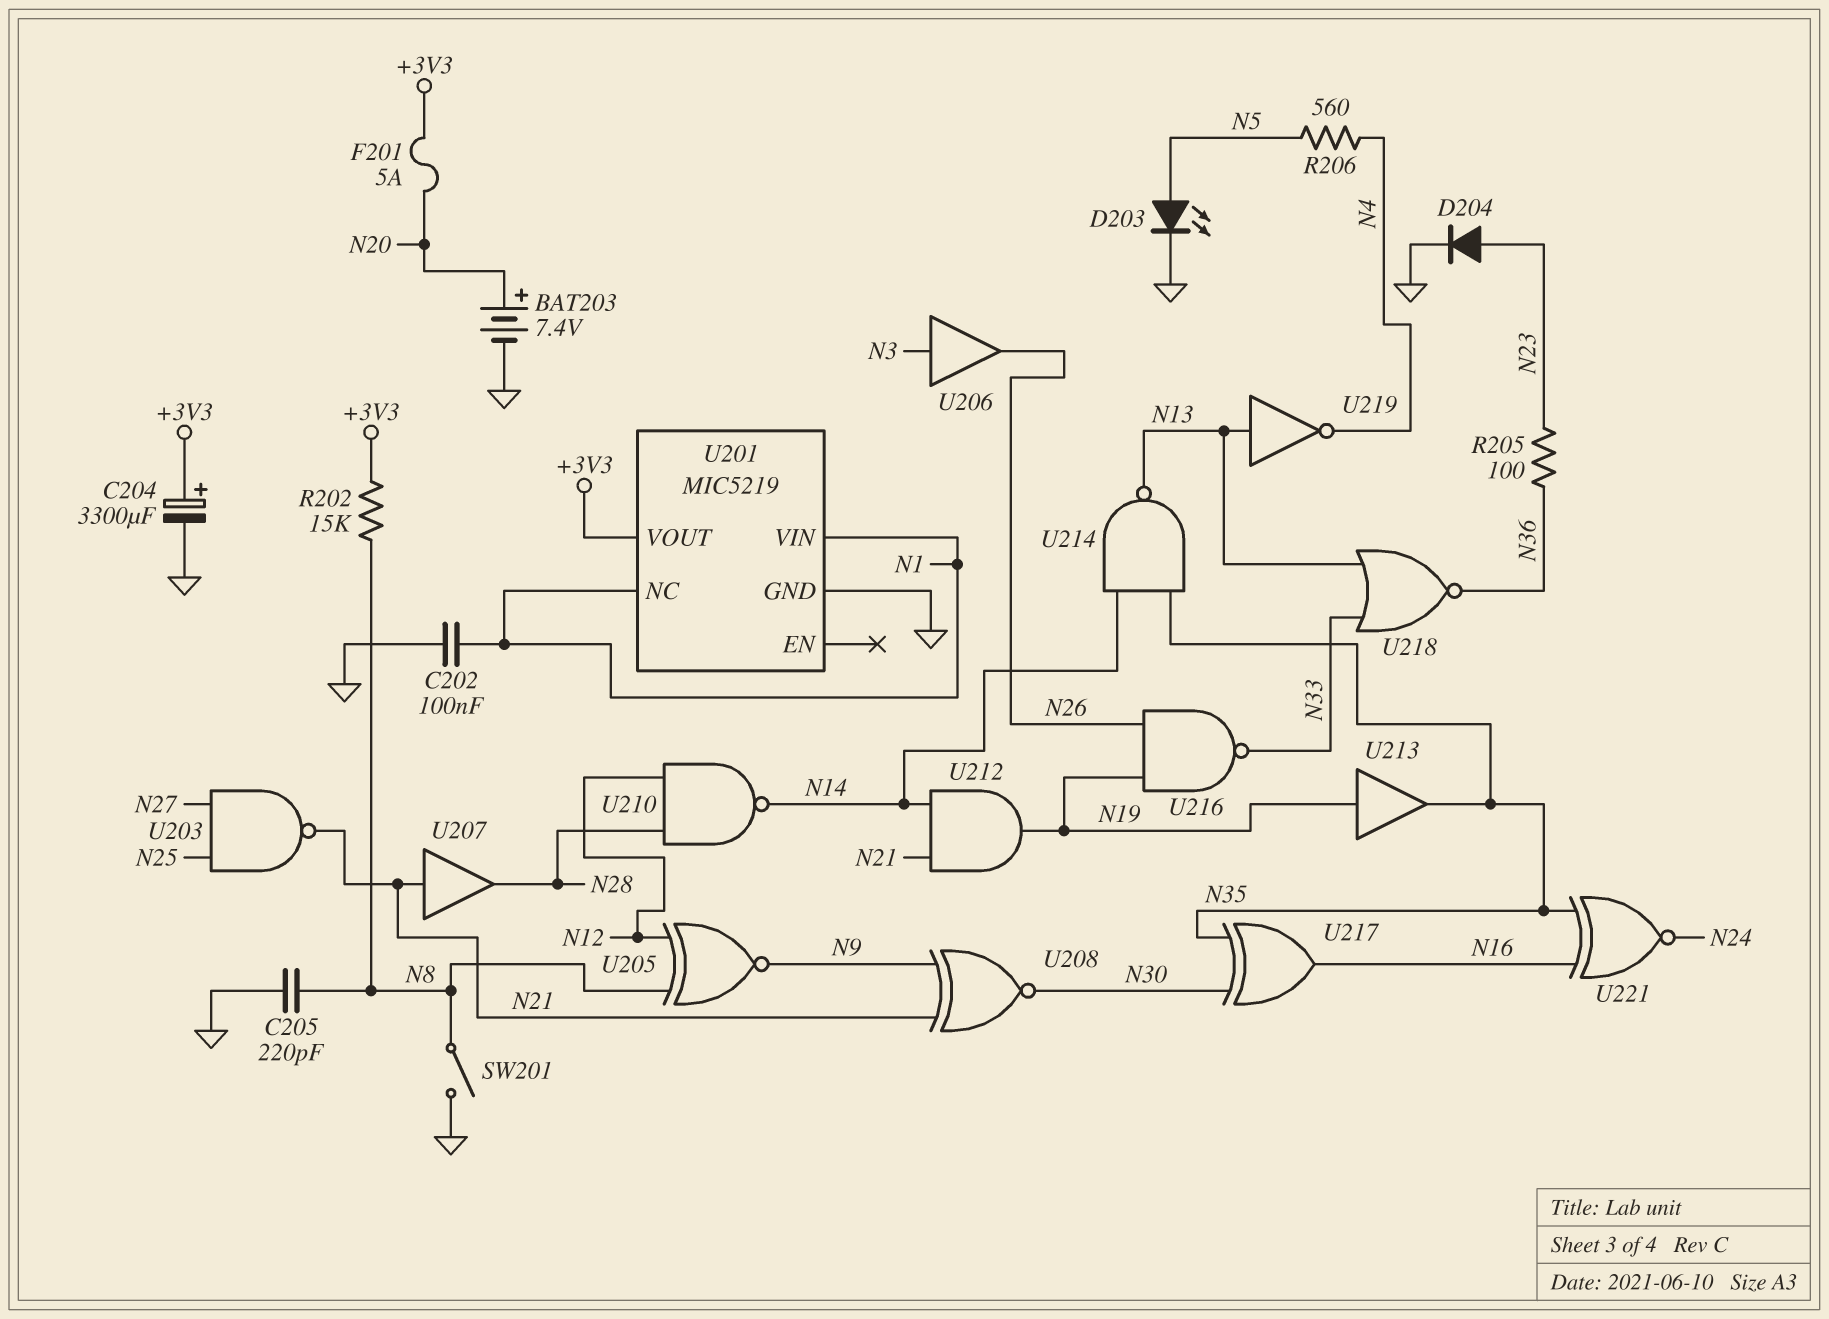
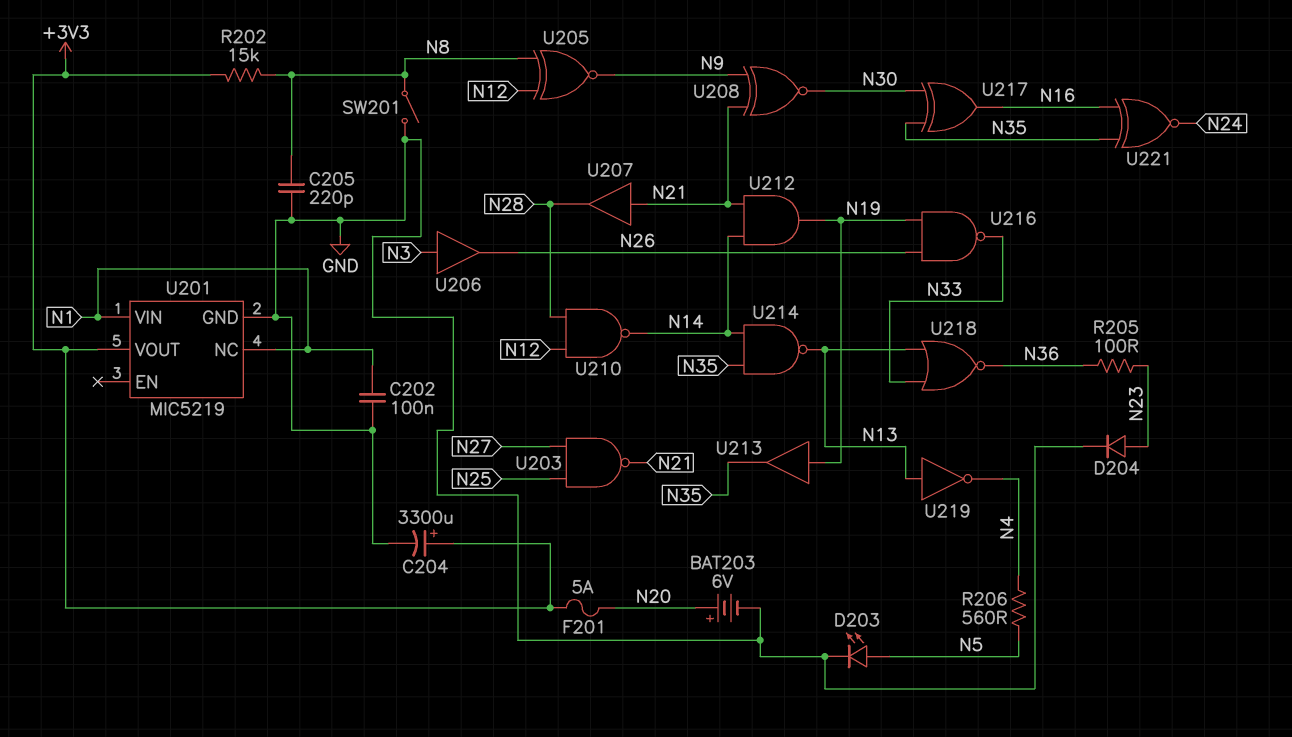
BAT203: 7.4V (plus N20, minus GND) -> 6V (plus N20, minus GND)

